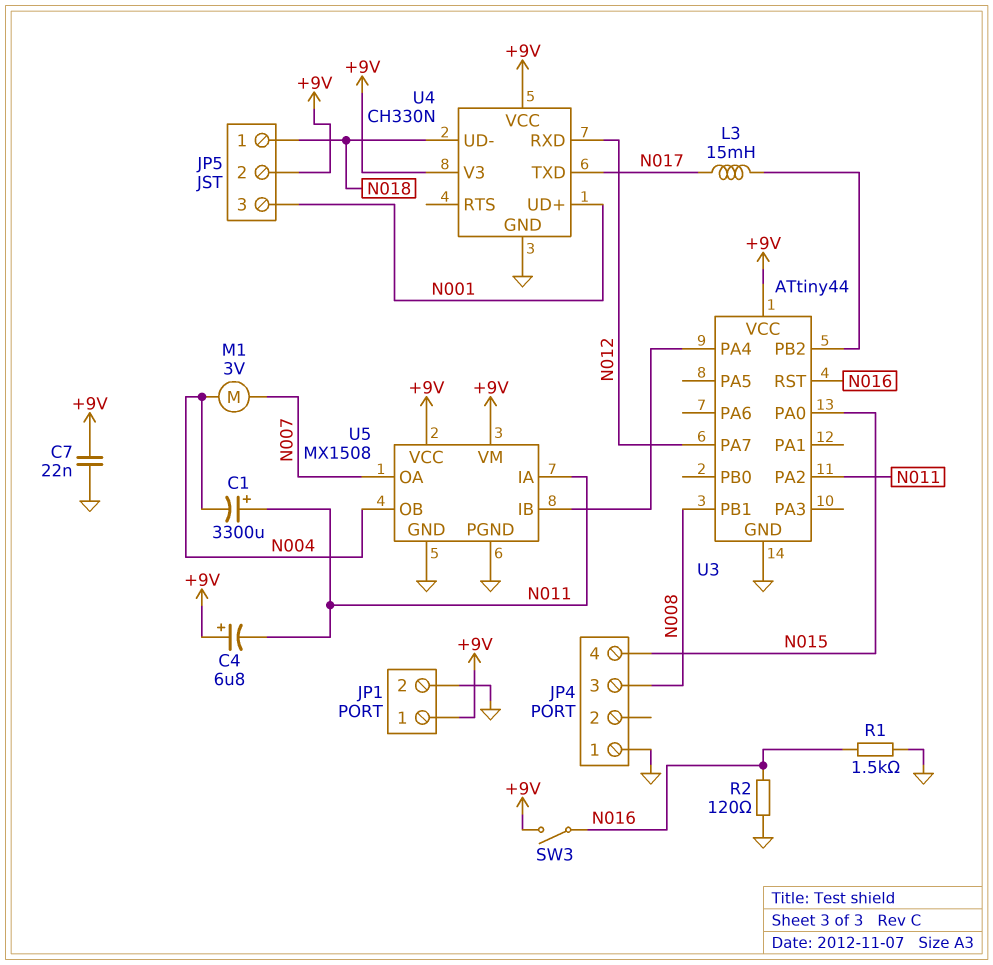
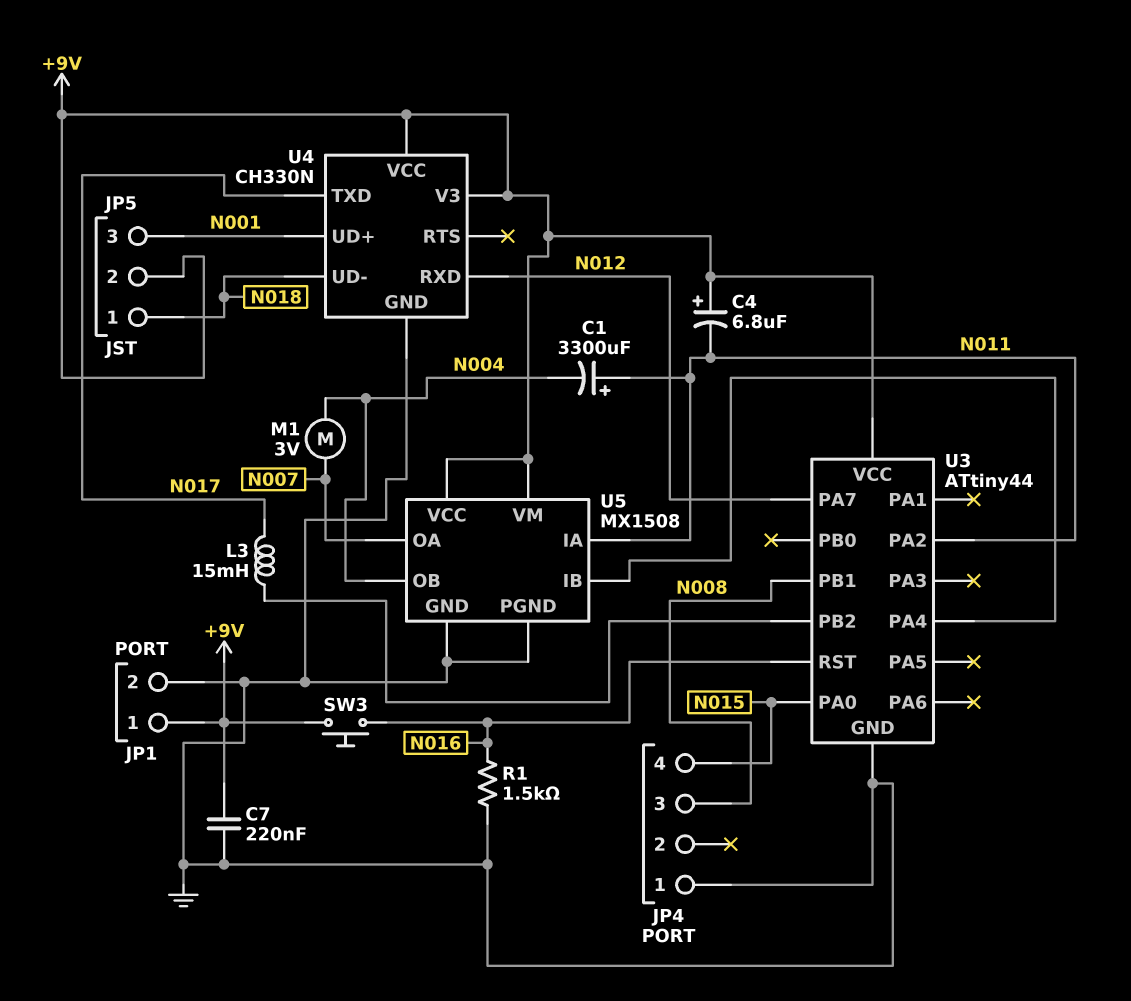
C7: 22nF (+9V, GND) -> 220nF (+9V, GND)
R2: 120 (GND, N016) -> none
SW3: switch (+9V, N016) -> button (+9V, N016)

